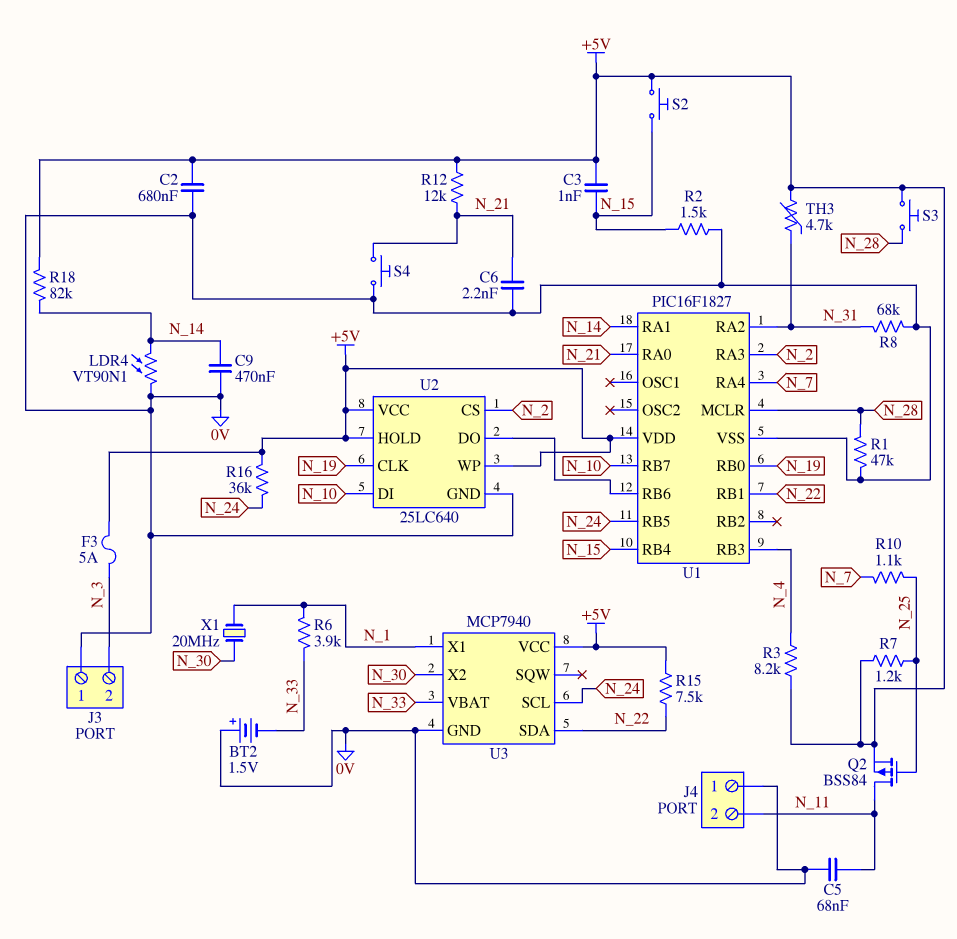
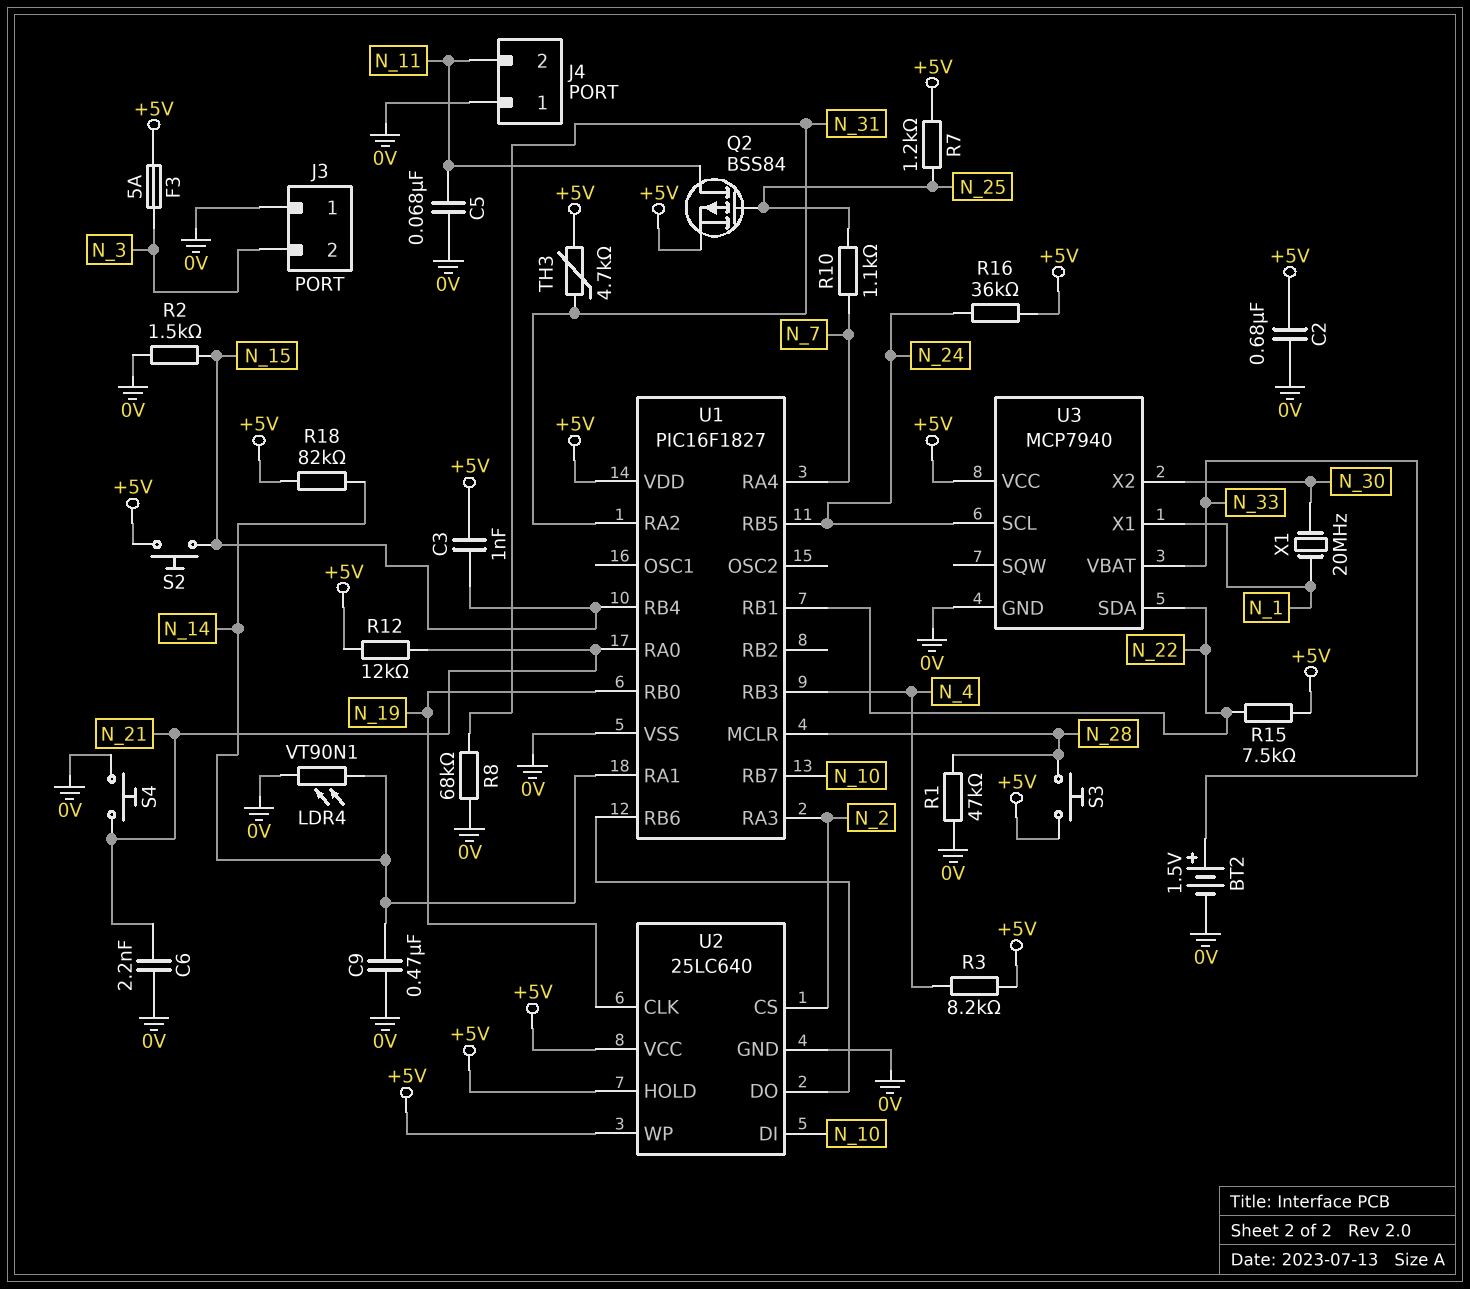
BT2: 1.5V (plus 0V, minus N_33) -> 1.5V (plus N_33, minus 0V)
R6: 3.9k (N_1, N_33) -> none

